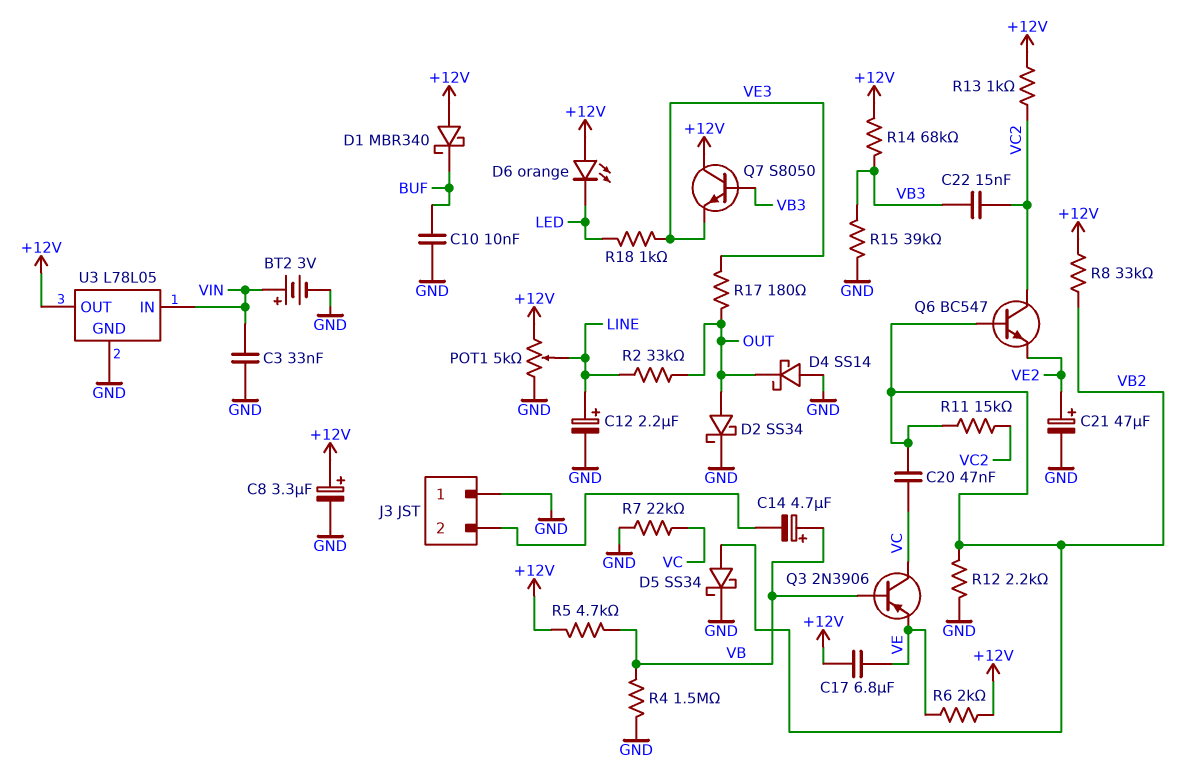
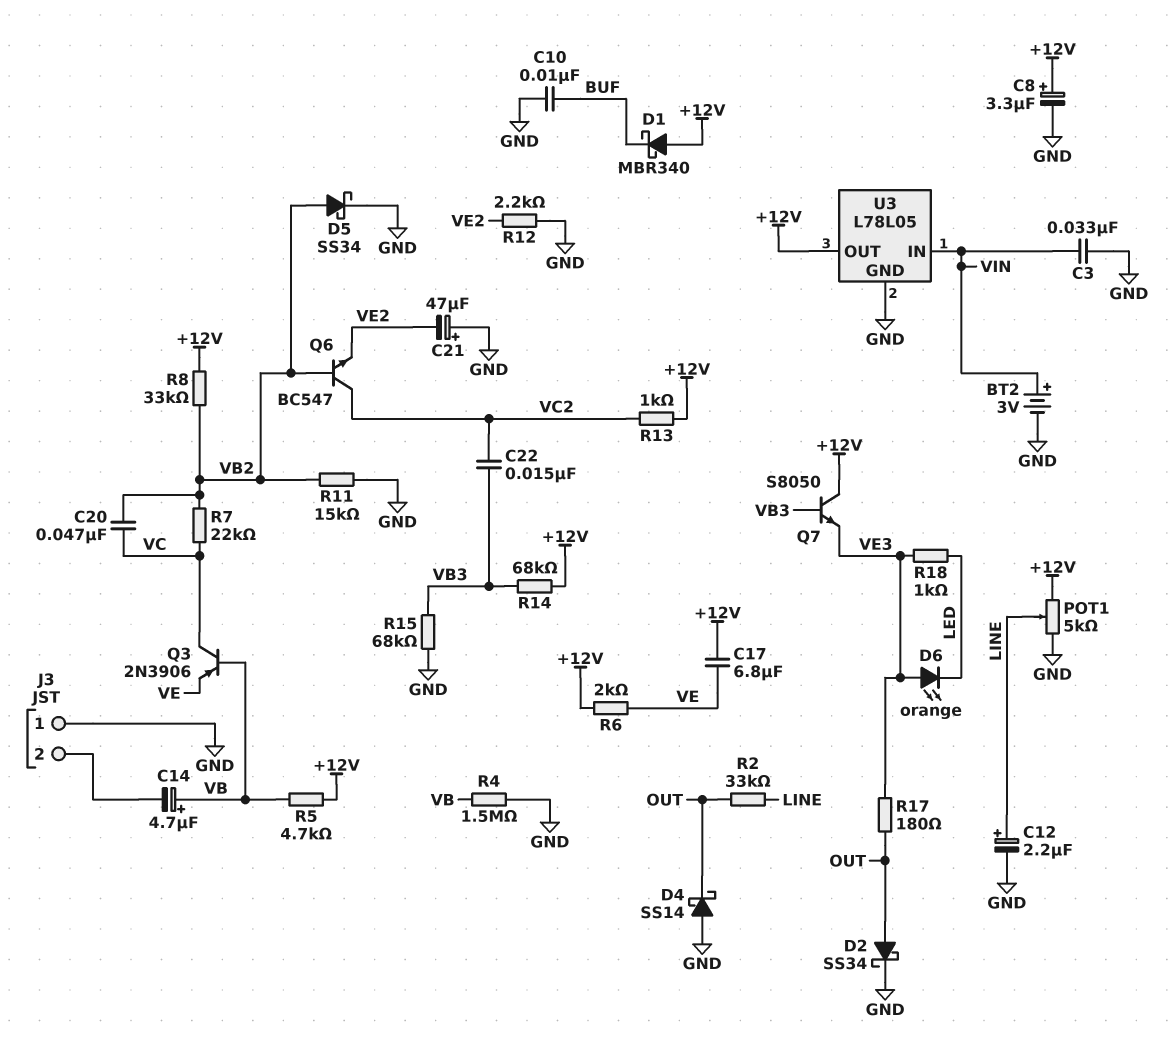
C21: 47uF (plus VE2, minus GND) -> 47uF (plus GND, minus VE2)
D6: LED orange (A +12V, K LED) -> LED orange (A VE3, K LED)
R7: 22k (GND, VC) -> 22k (VB2, VC)
R11: 15k (VB2, VC2) -> 15k (GND, VB2)
R12: 2.2k (GND, VB2) -> 2.2k (GND, VE2)
R15: 39k (GND, VB3) -> 68k (GND, VB3)

